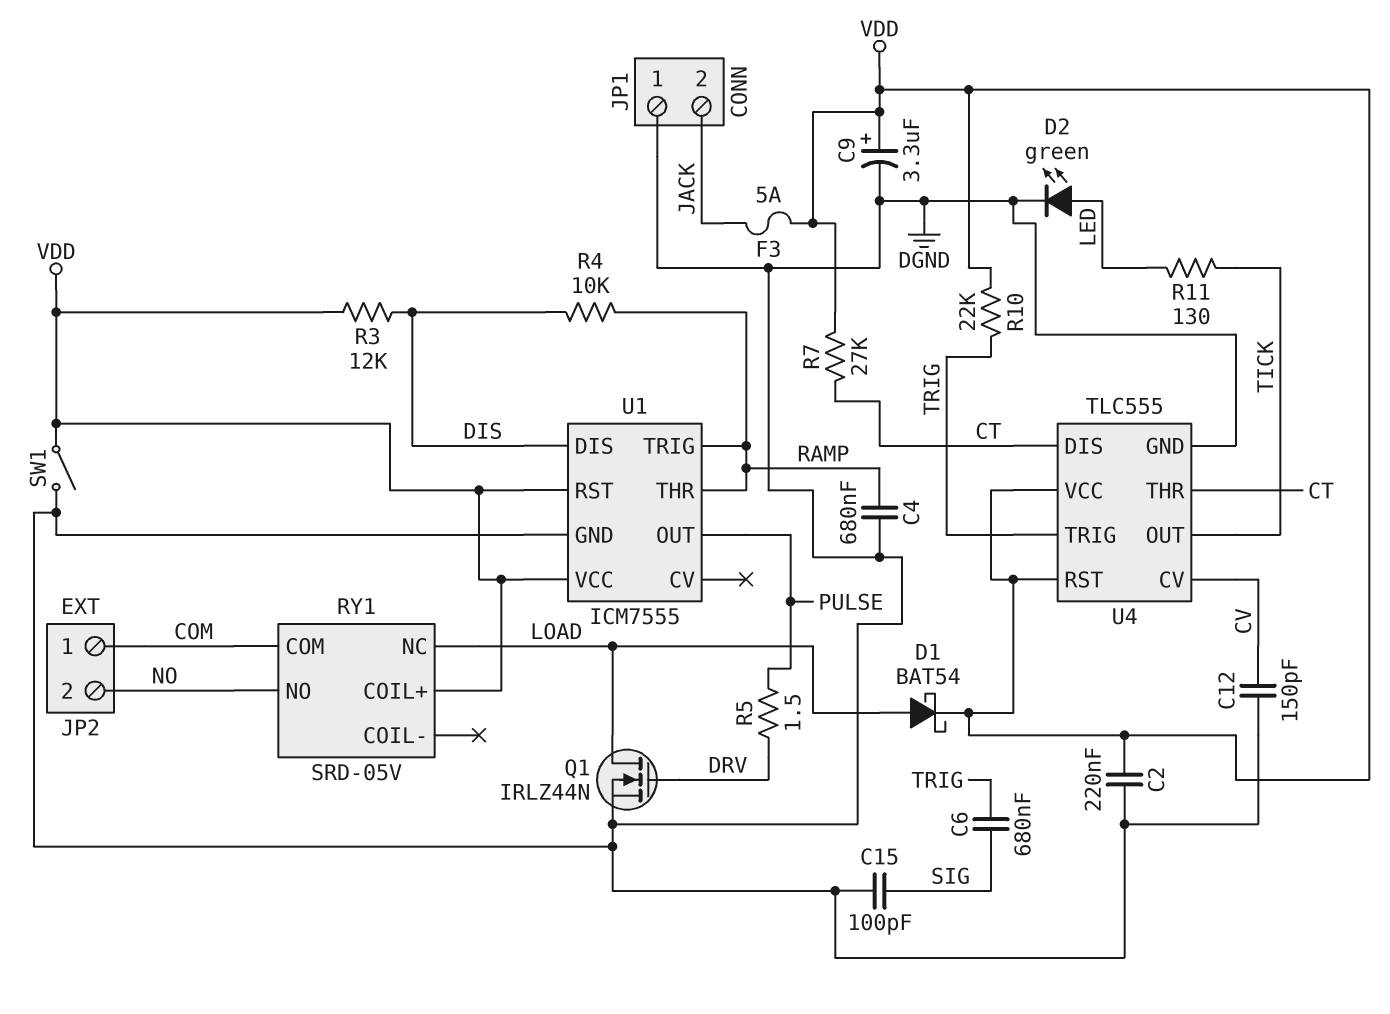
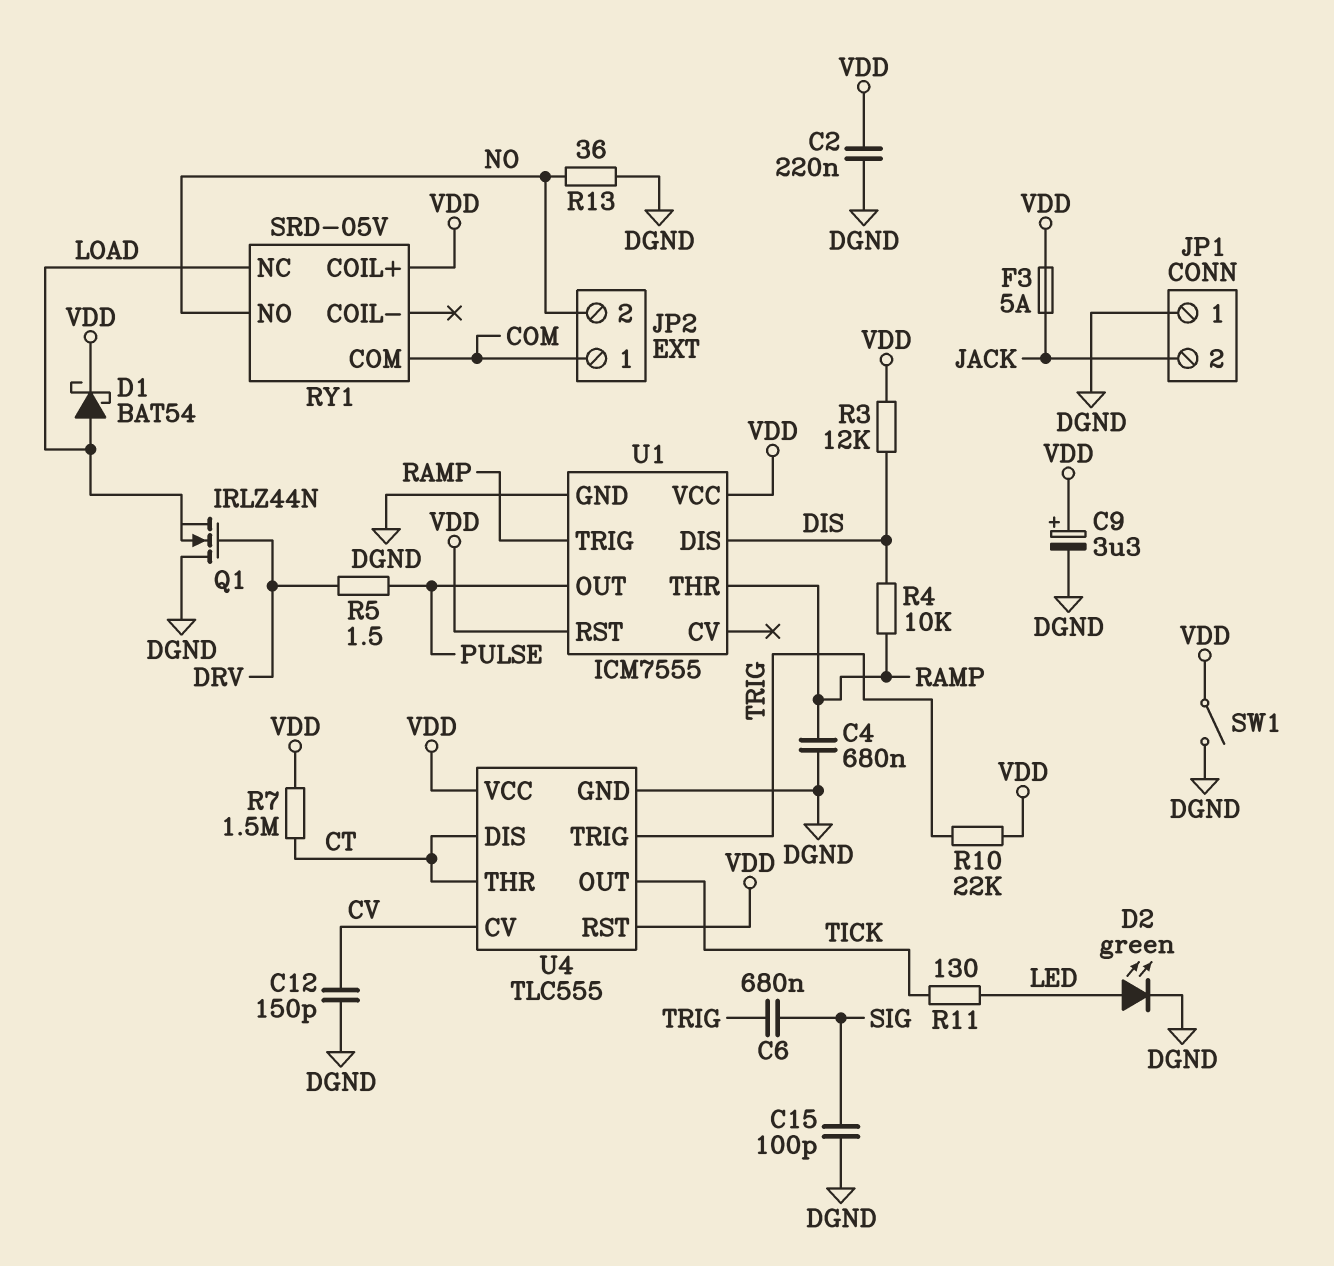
Q1: NMOS IRLZ44N (G DRV, D LOAD, S DGND) -> NMOS IRLZ44N (G DRV, D DGND, S LOAD)
R7: 27k (CT, VDD) -> 1.5M (CT, VDD)
R13: none -> 36 (DGND, NO)

